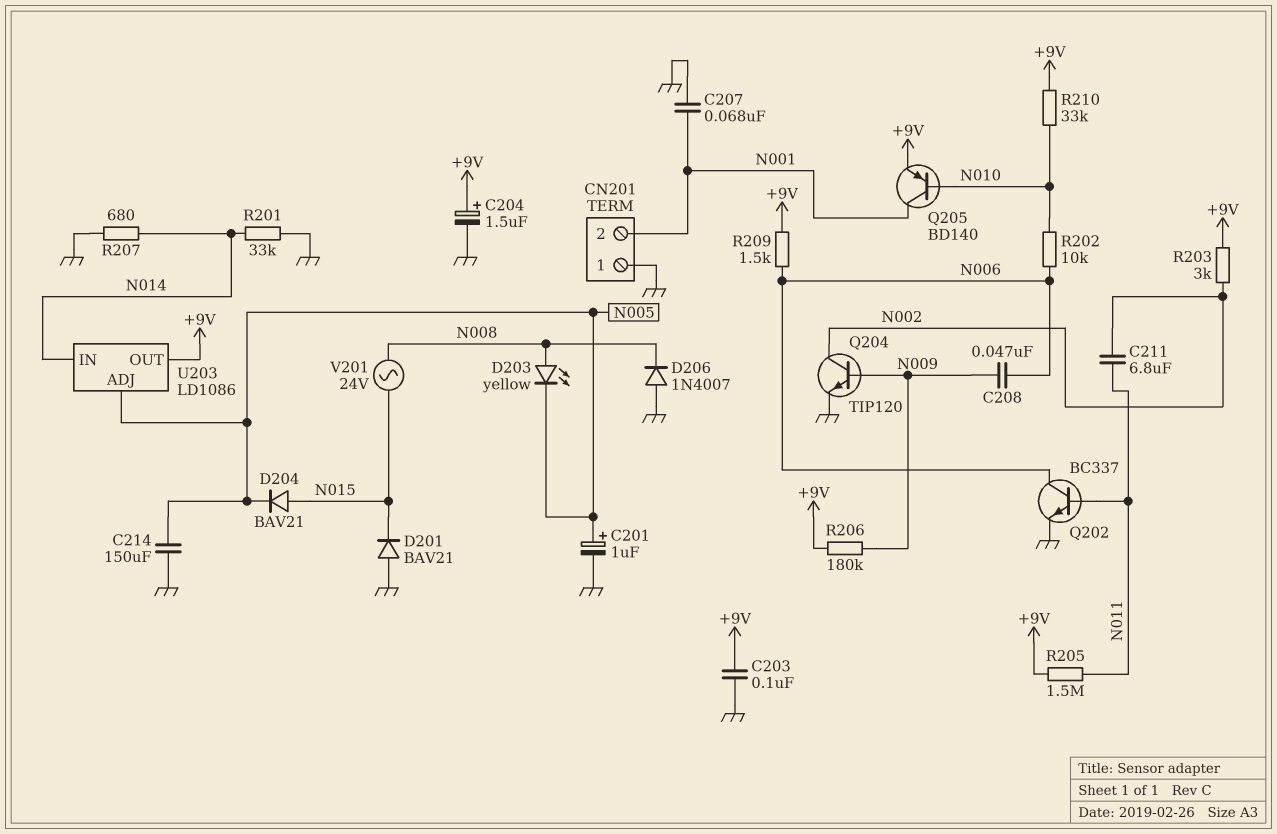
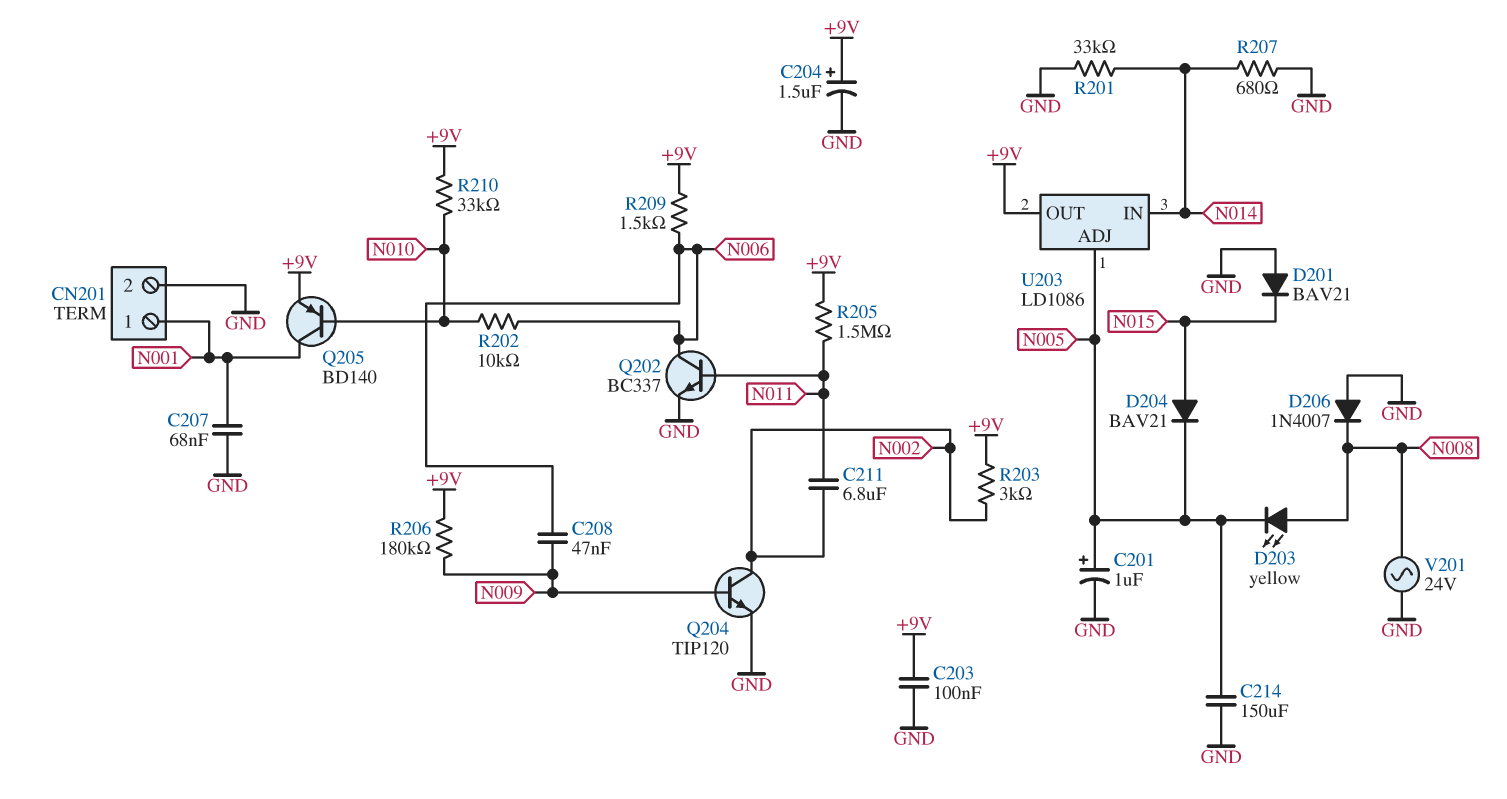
CN201 pin 1: GND -> N001
CN201 pin 2: N001 -> GND
V201: AC 24V (N008, N015) -> AC 24V (GND, N008)

